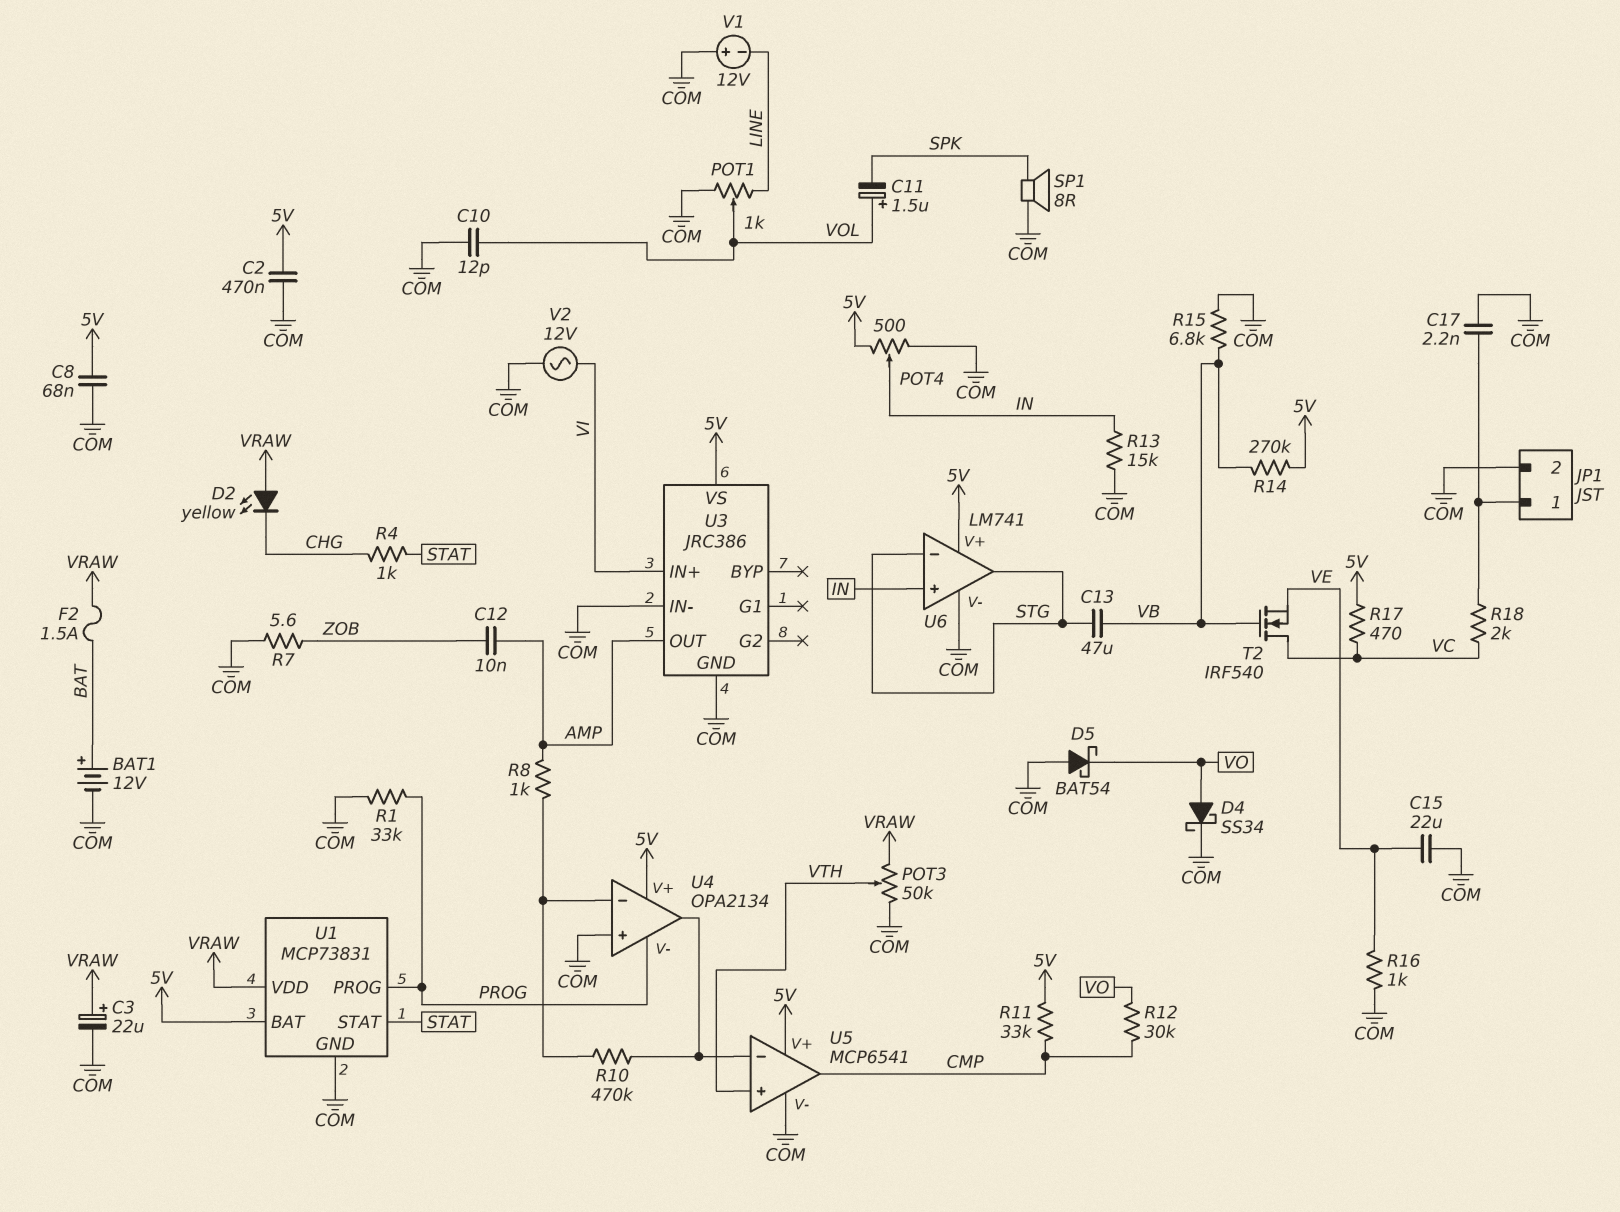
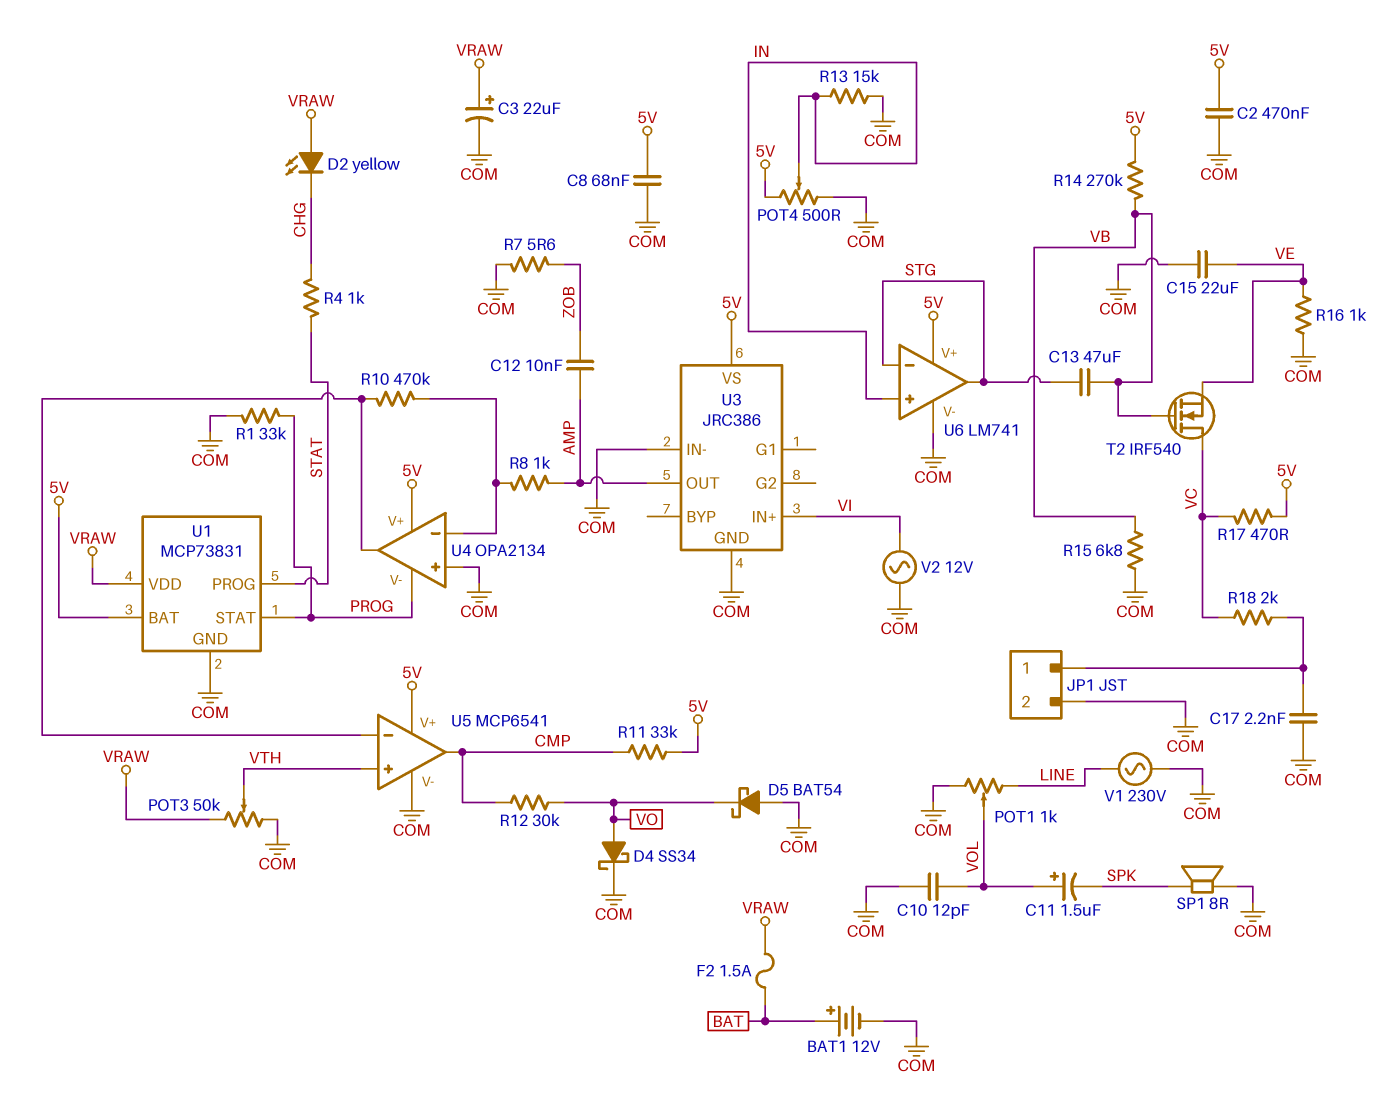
U1 pin PROG: PROG -> STAT
U1 pin STAT: STAT -> PROG
V1: 12V (plus COM, minus LINE) -> AC 230V (COM, LINE)

